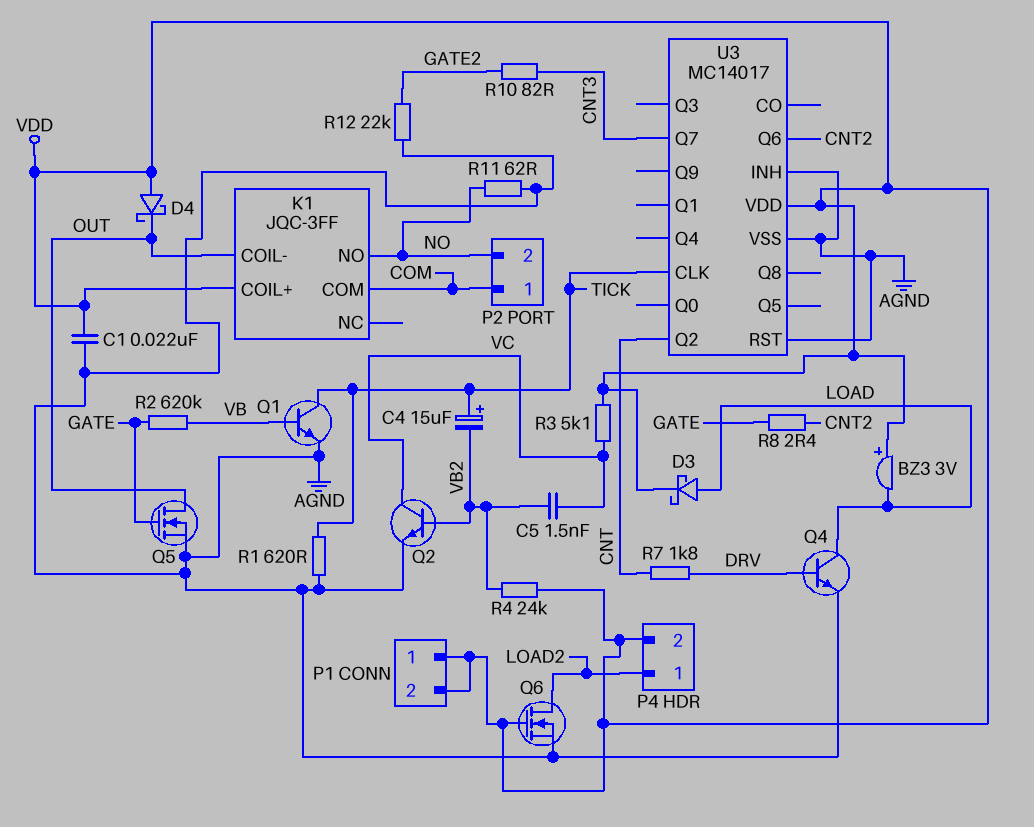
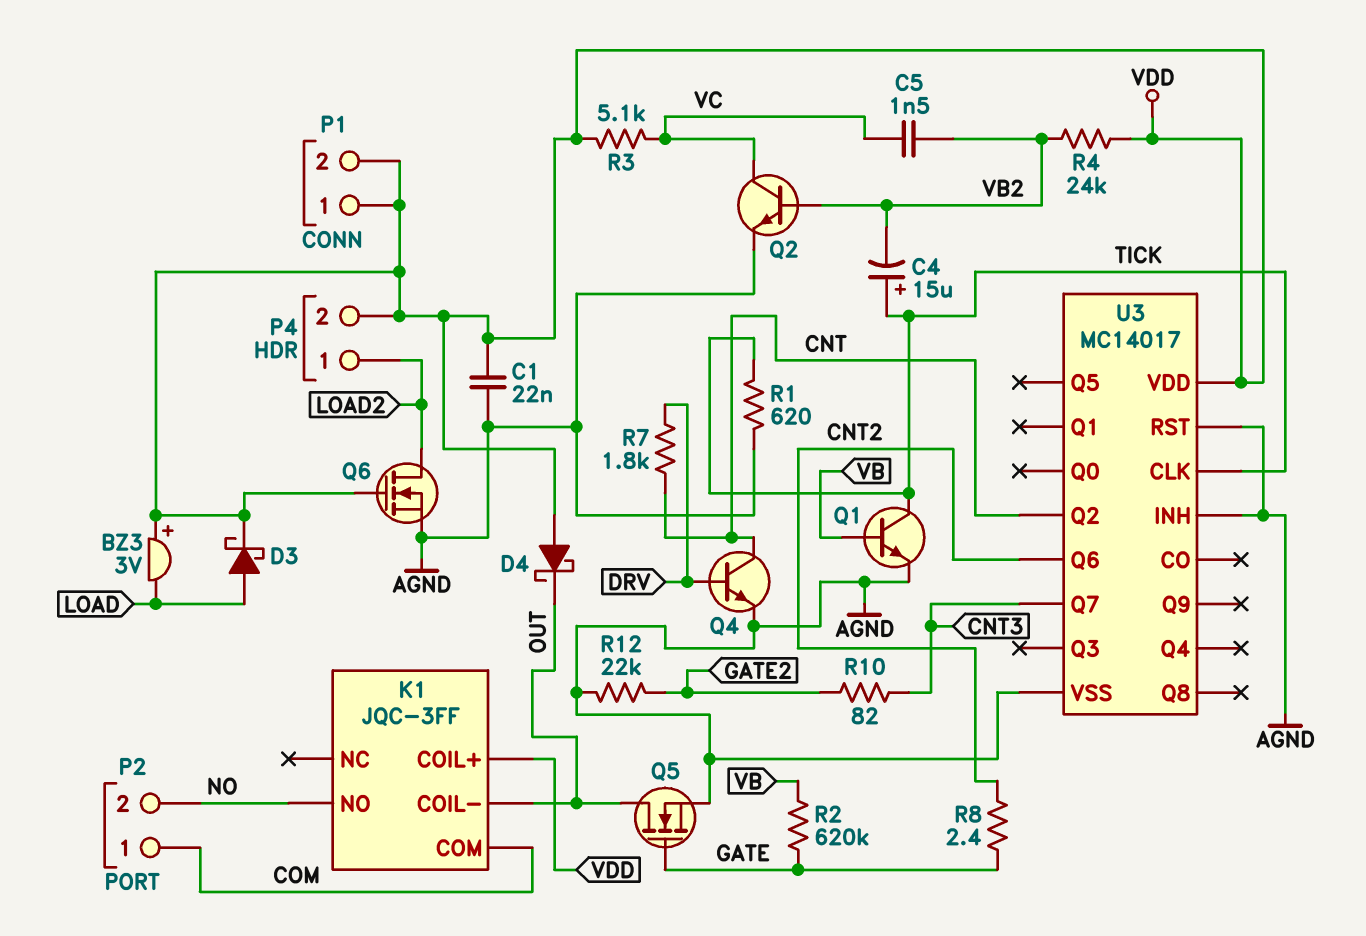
Q4: NPN (B DRV, C LOAD, E AGND) -> NPN (B DRV, C CNT, E AGND)
R11: 62 (AGND, NO) -> none

